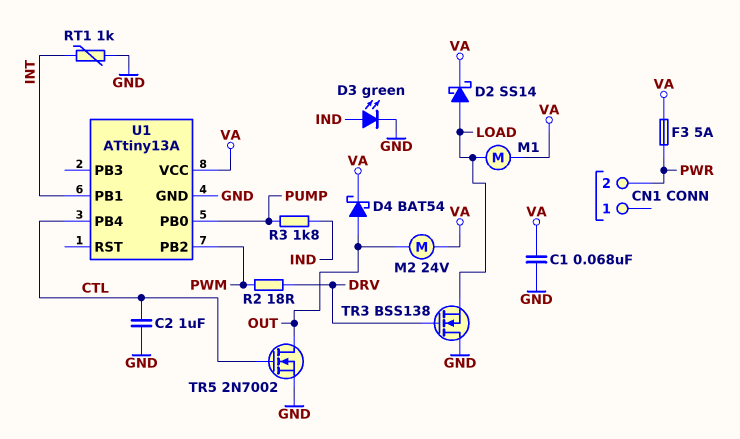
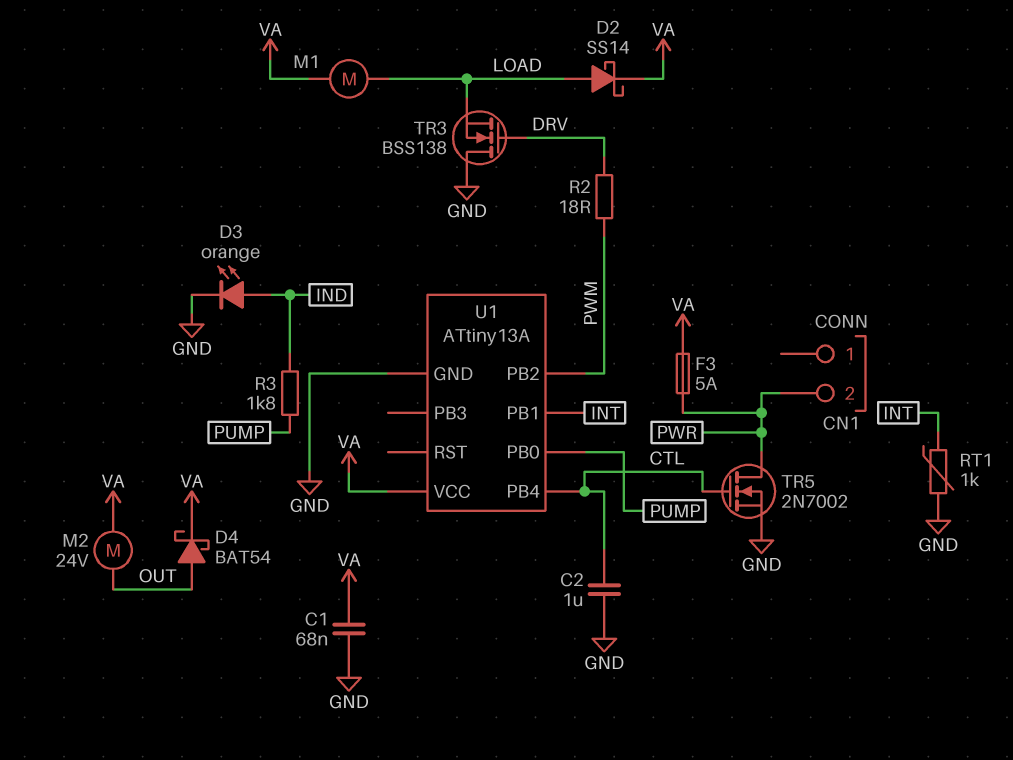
D3: LED green (A IND, K GND) -> LED orange (A IND, K GND)
TR5: NMOS 2N7002 (G CTL, D OUT, S GND) -> NMOS 2N7002 (G CTL, D PWR, S GND)

